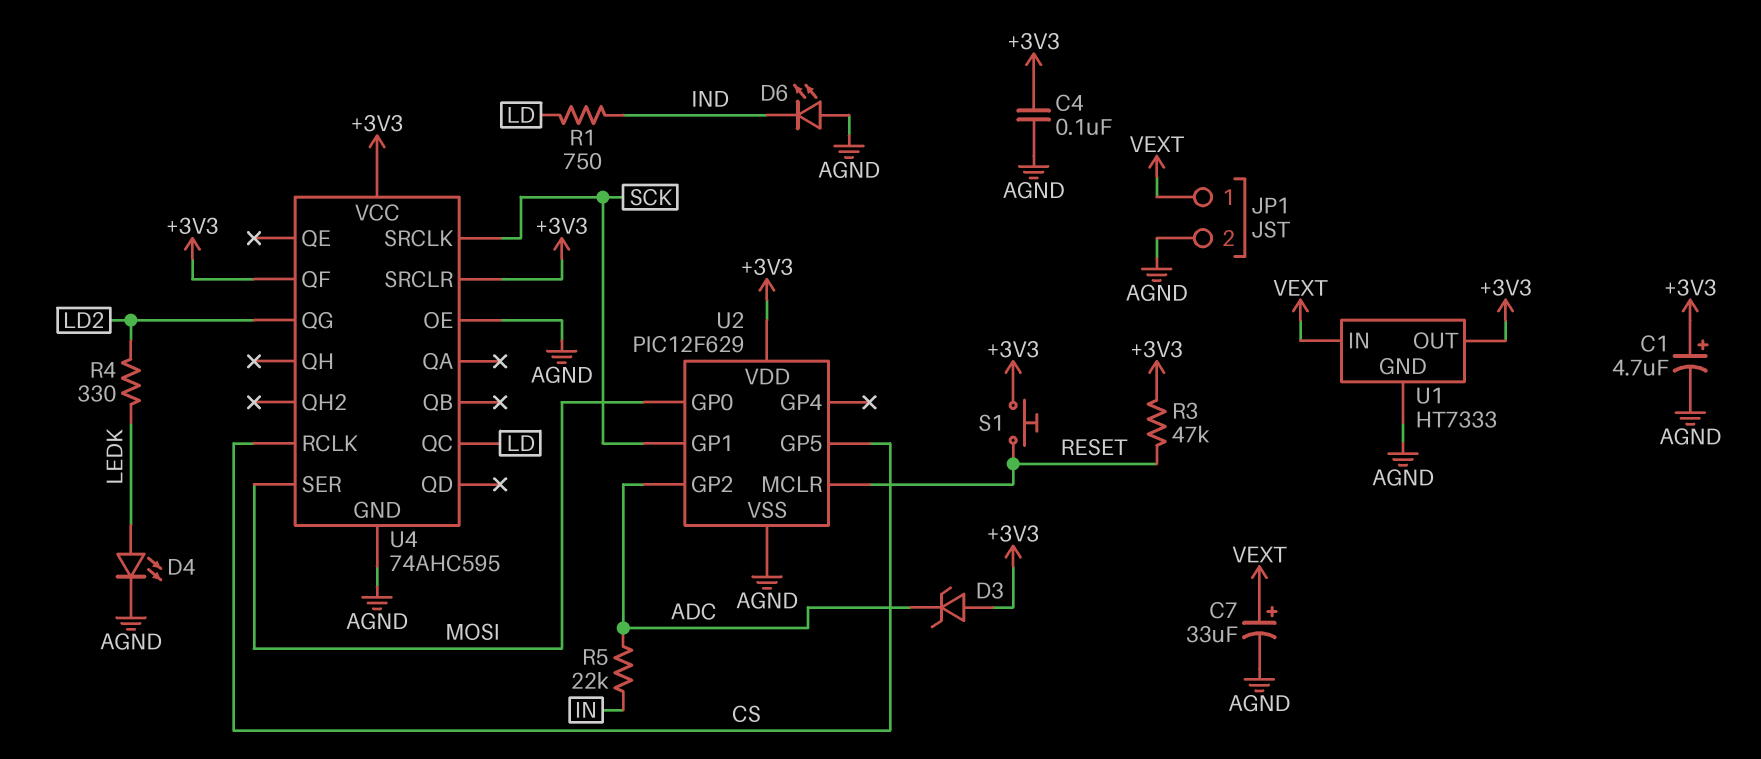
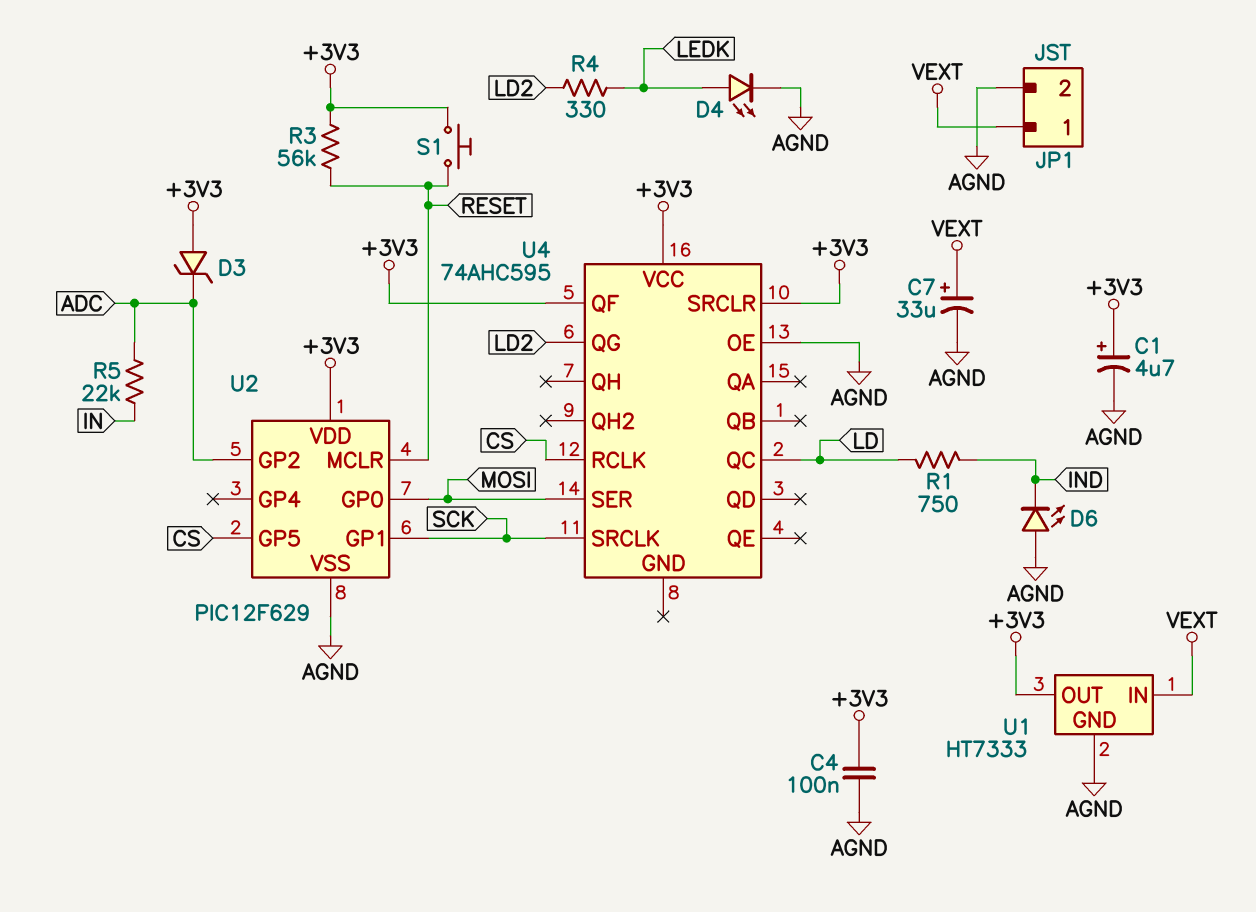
R3: 47k (+3V3, RESET) -> 56k (+3V3, RESET)
U4 pin GND: AGND -> none

